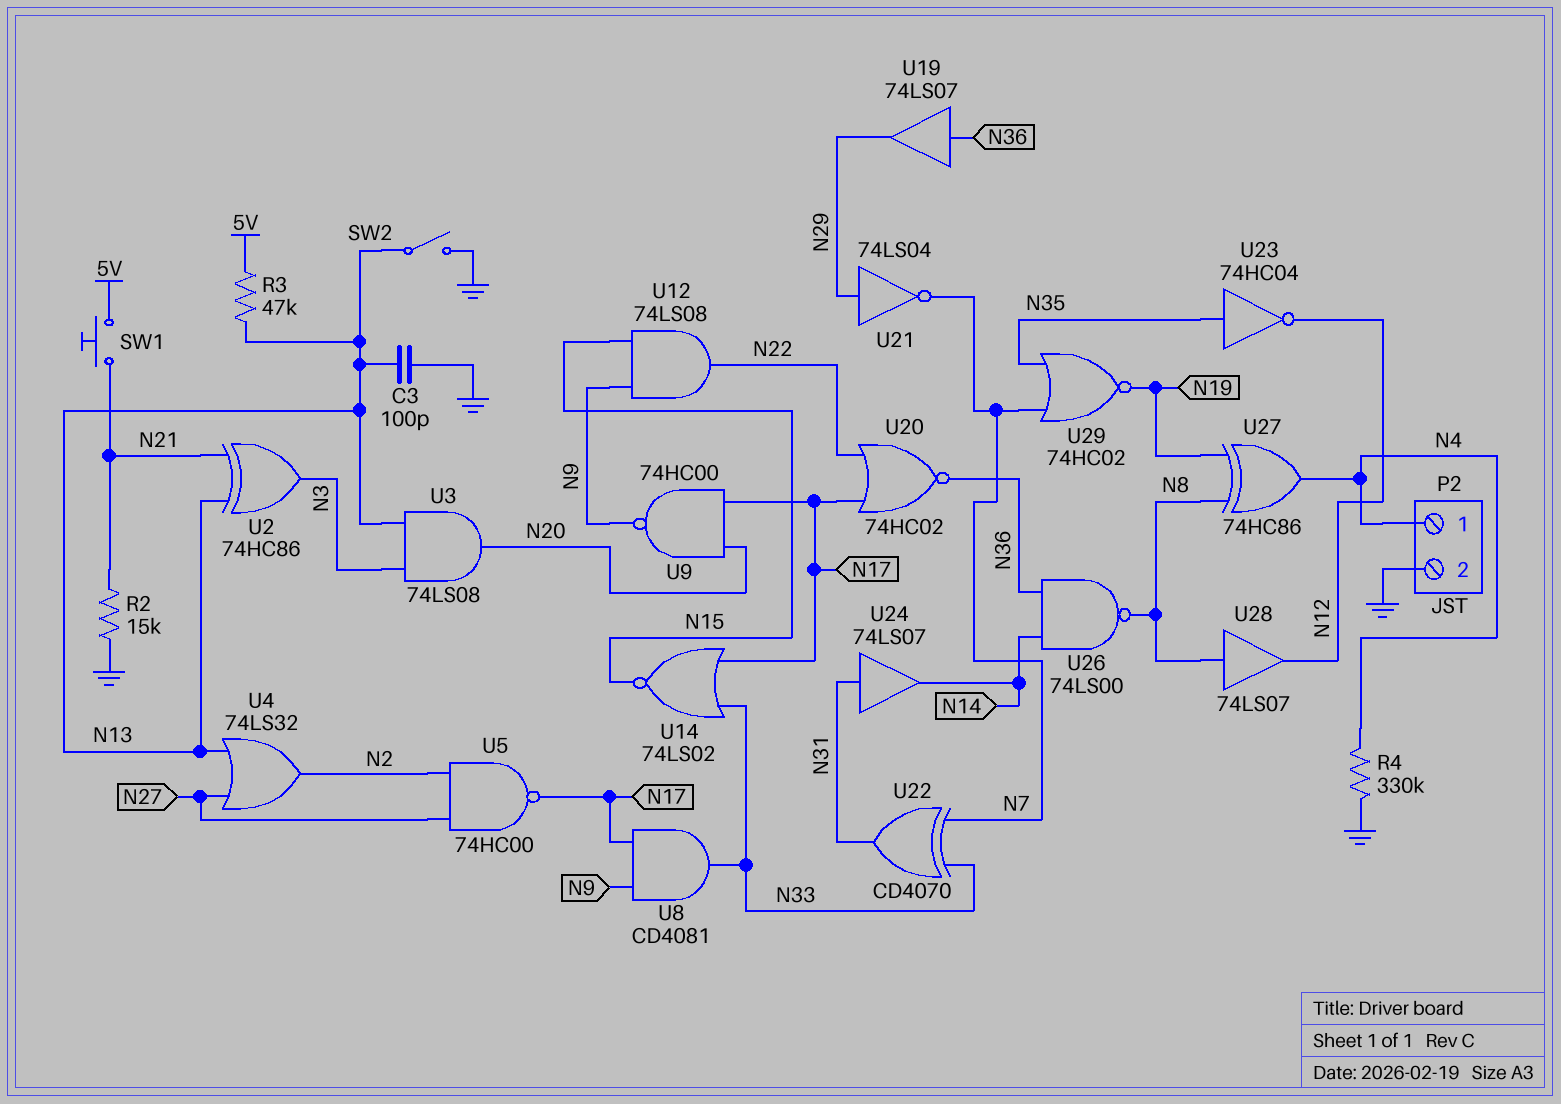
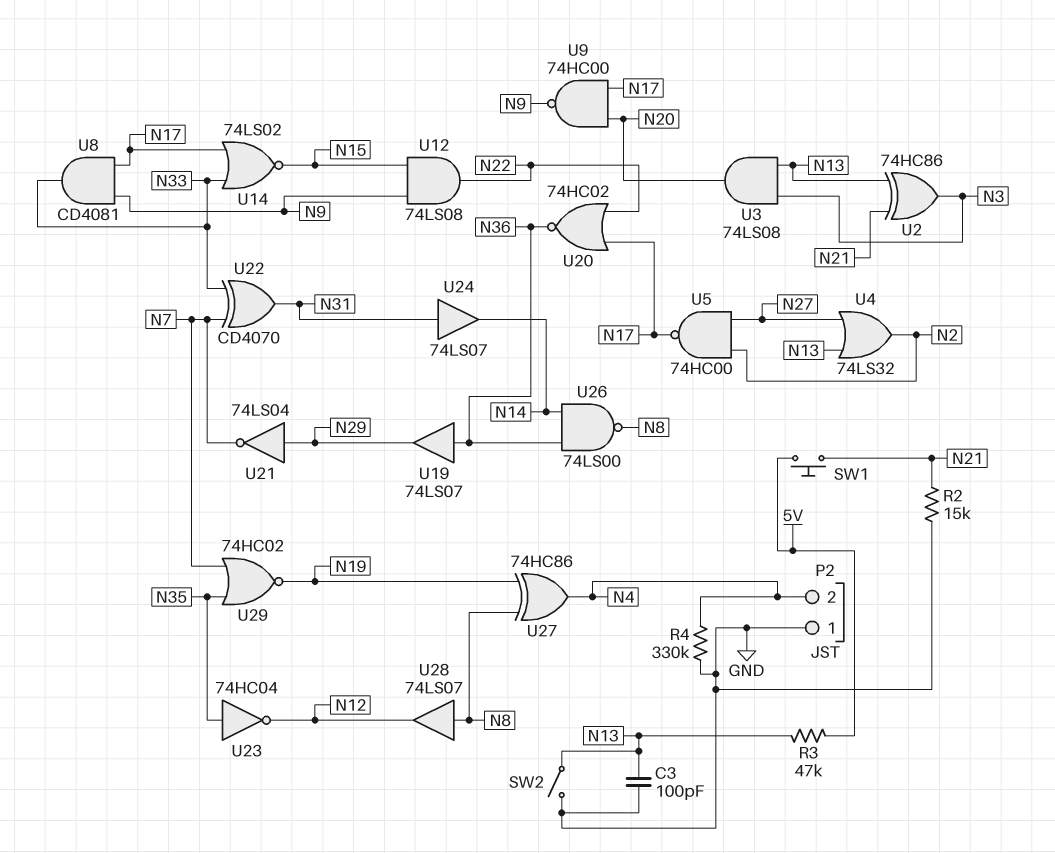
P2 pin 1: N4 -> GND
P2 pin 2: GND -> N4

